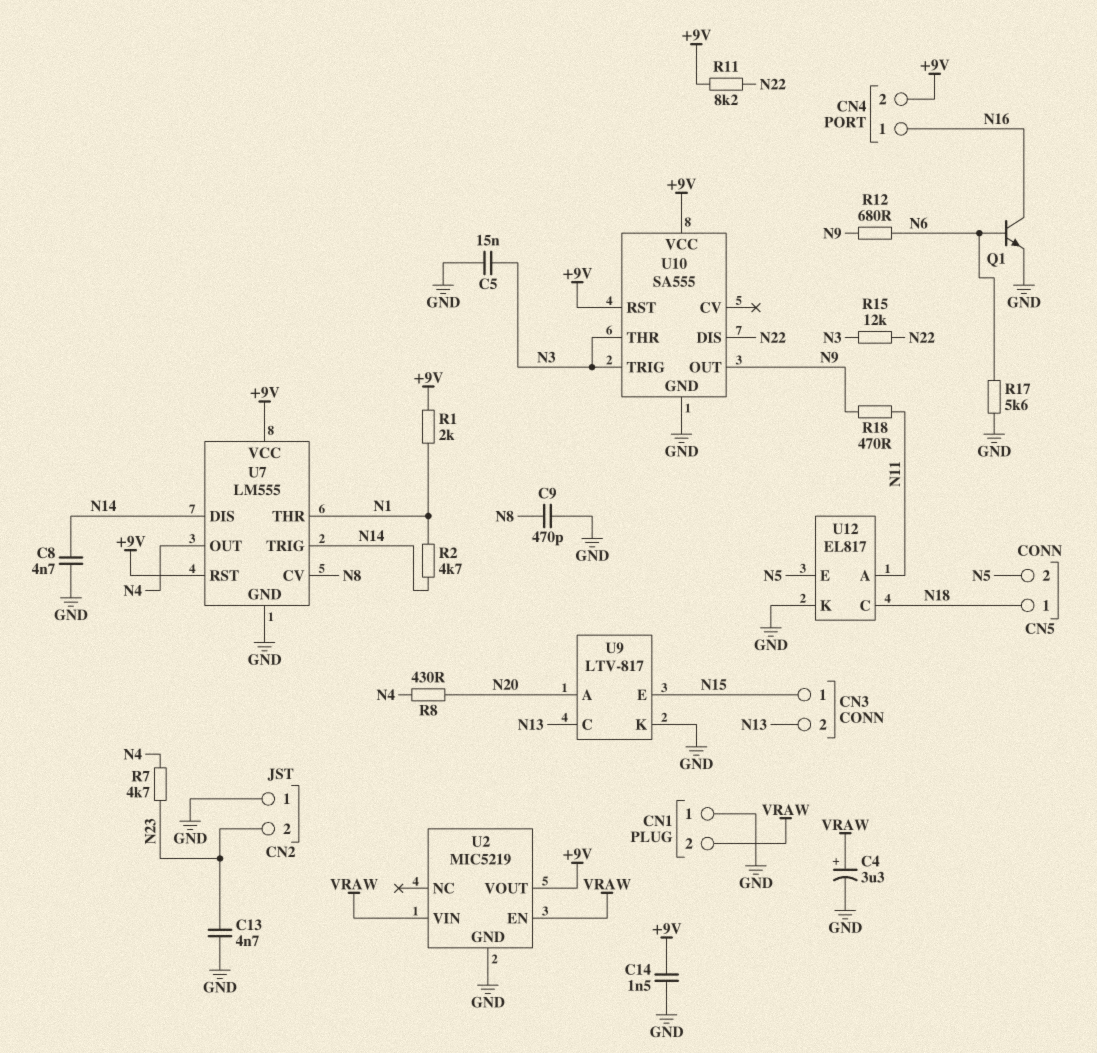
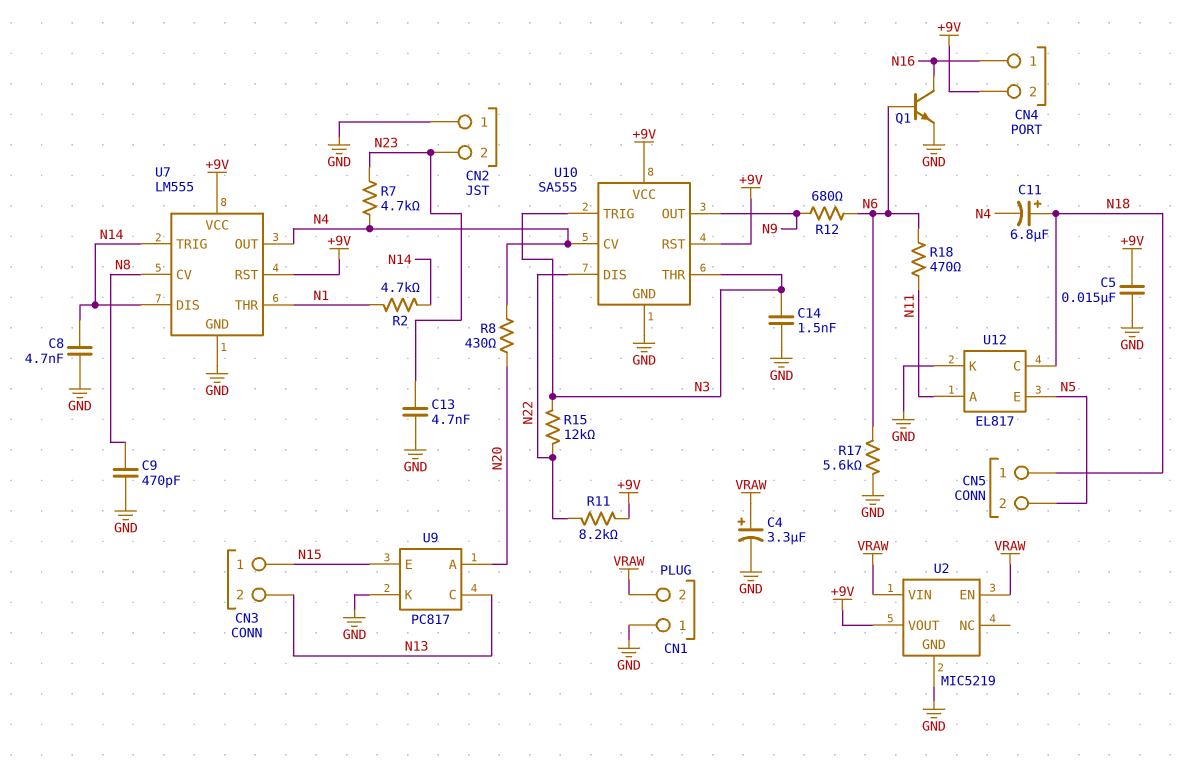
C5: 15nF (GND, N3) -> 15nF (+9V, GND)
C11: none -> 6.8uF (plus N18, minus N4)
C14: 1.5nF (+9V, GND) -> 1.5nF (GND, N3)
R1: 2k (+9V, N1) -> none
R18: 470 (N9, N11) -> 470 (N6, N11)
U9: LTV-817 -> PC817
U10 pin CV: none -> N4

